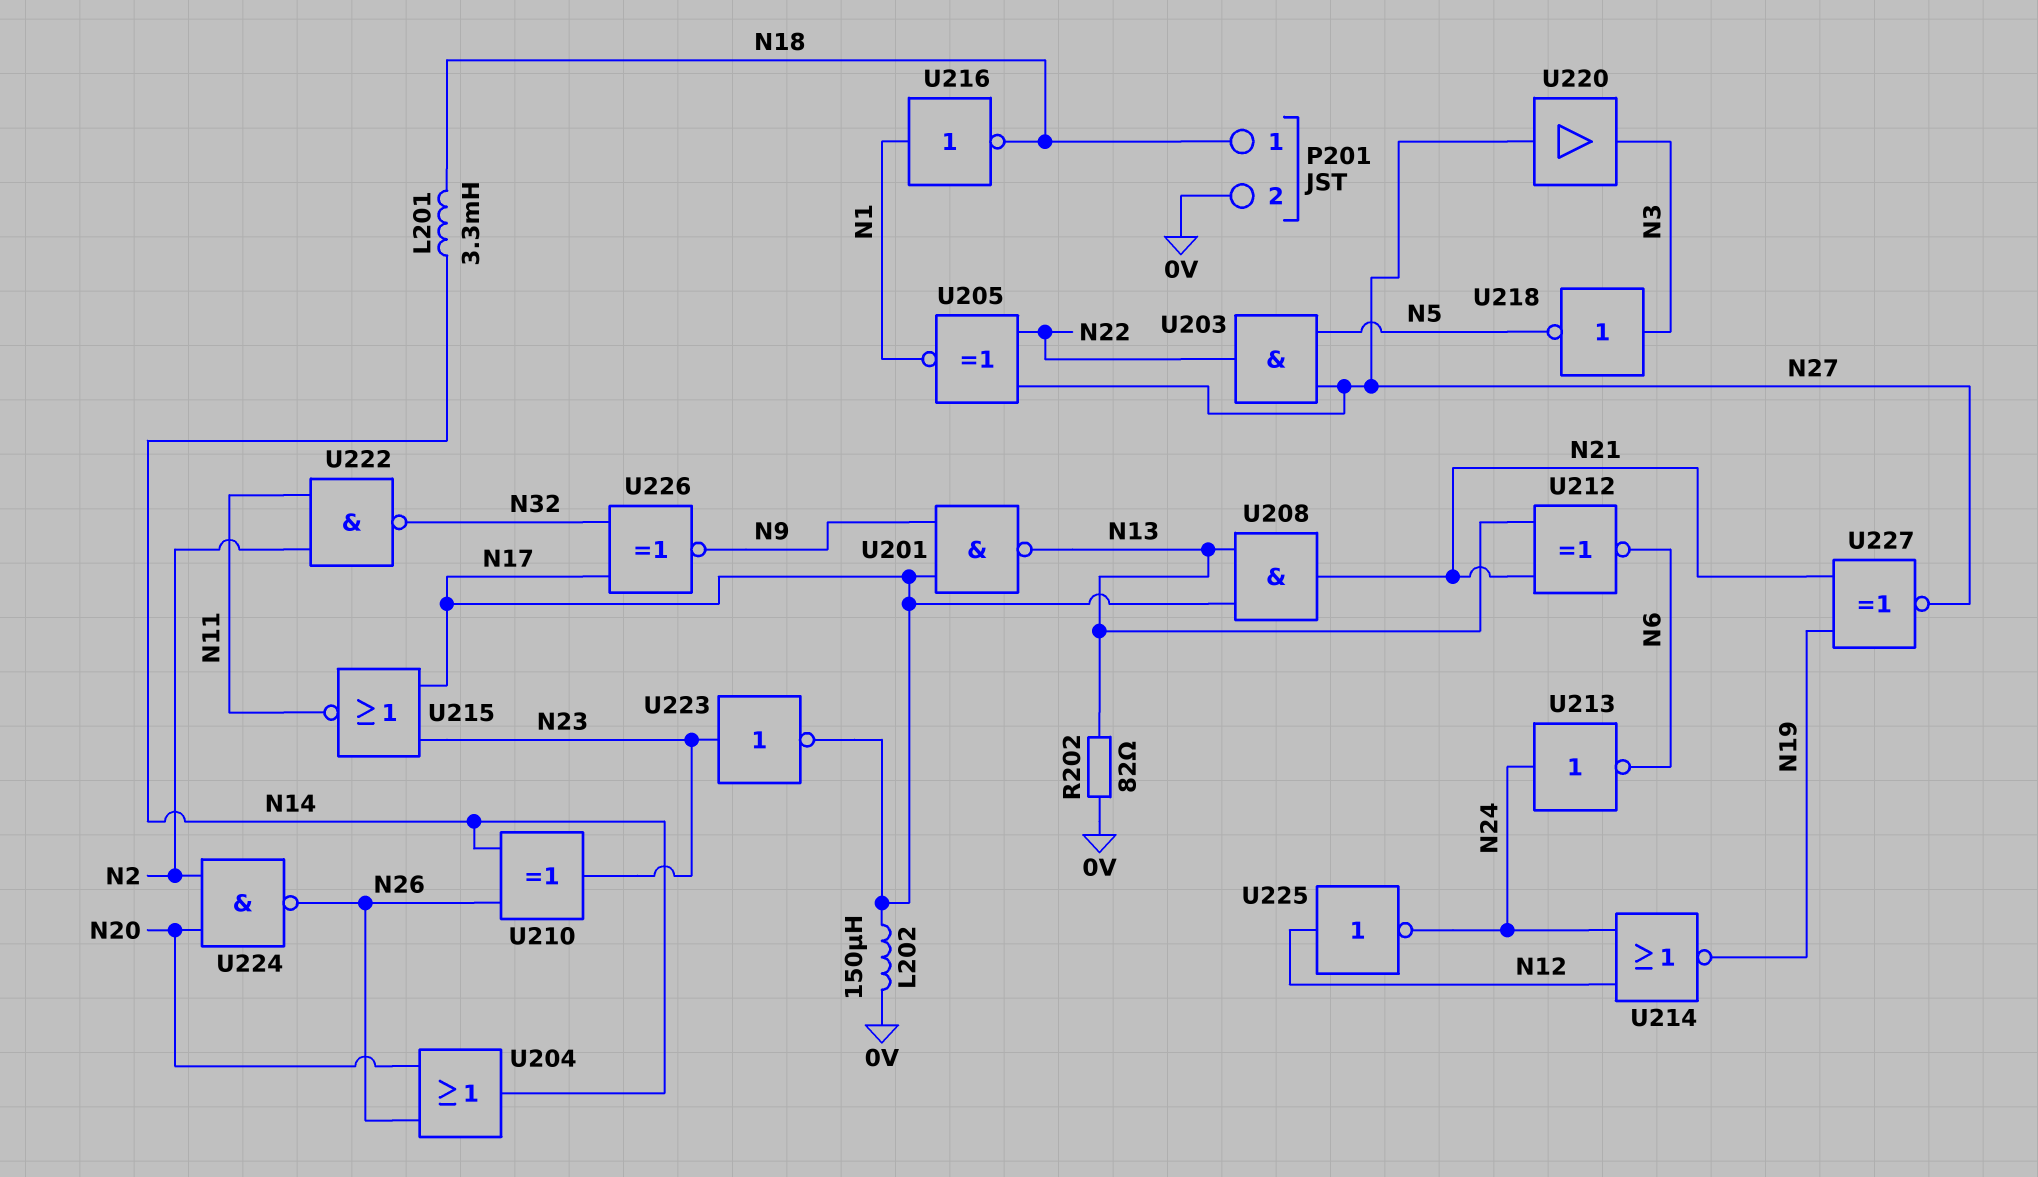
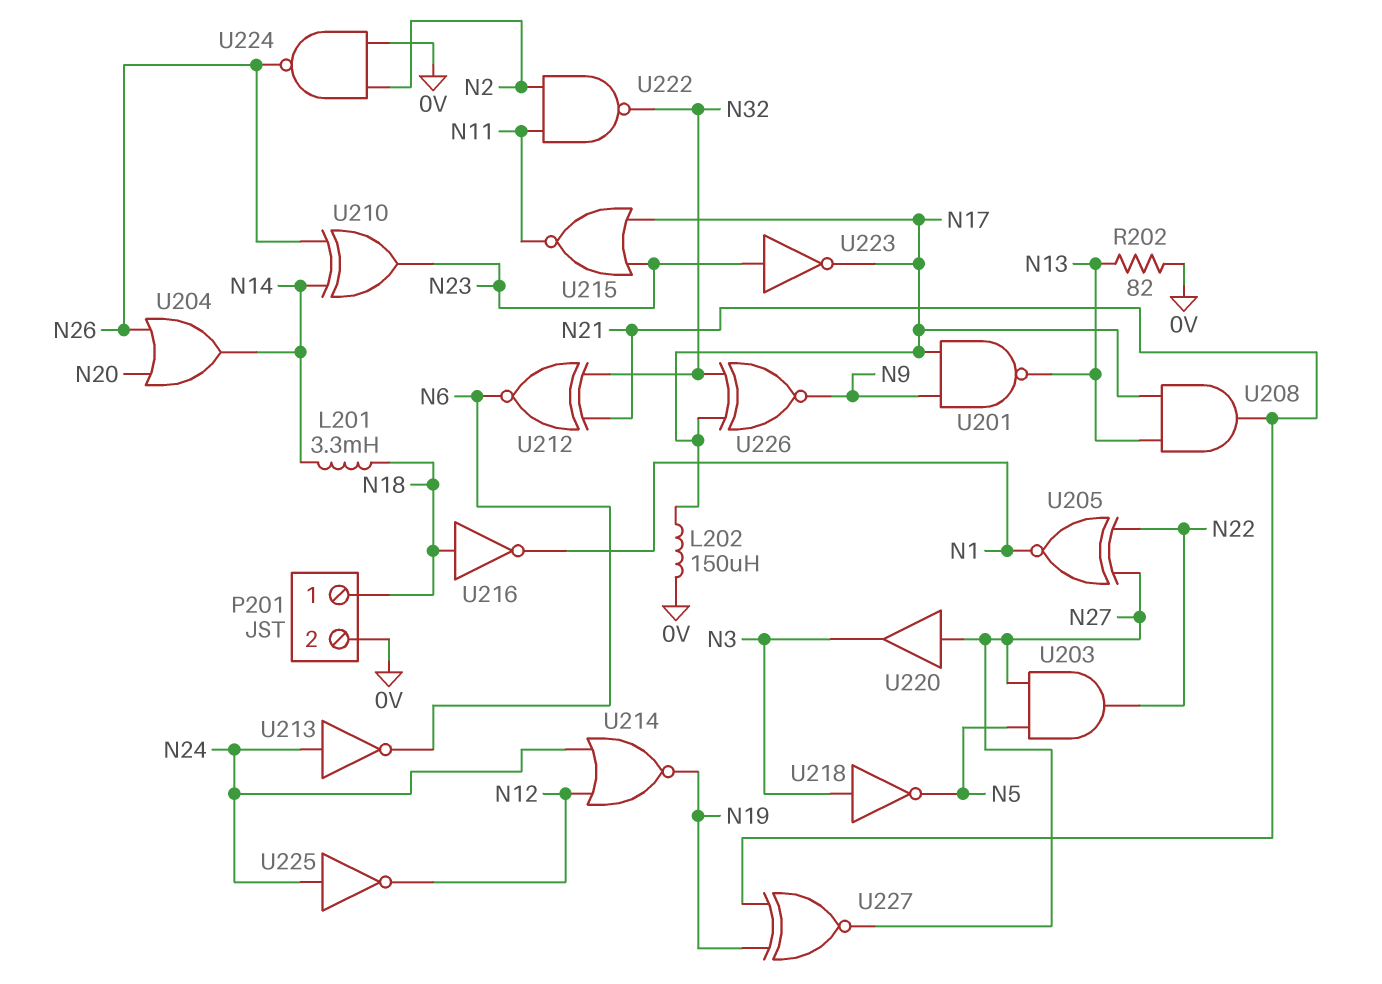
U212: XNOR (in N13, in N21, out N6) -> XNOR (in N21, in N32, out N6)
U216: NOT (in N1, out N18) -> NOT (in N18, out N1)
U224: NAND (in N2, in N20, out N26) -> NAND (in 0V, in N2, out N26)
U225: NOT (in N12, out N24) -> NOT (in N24, out N12)

